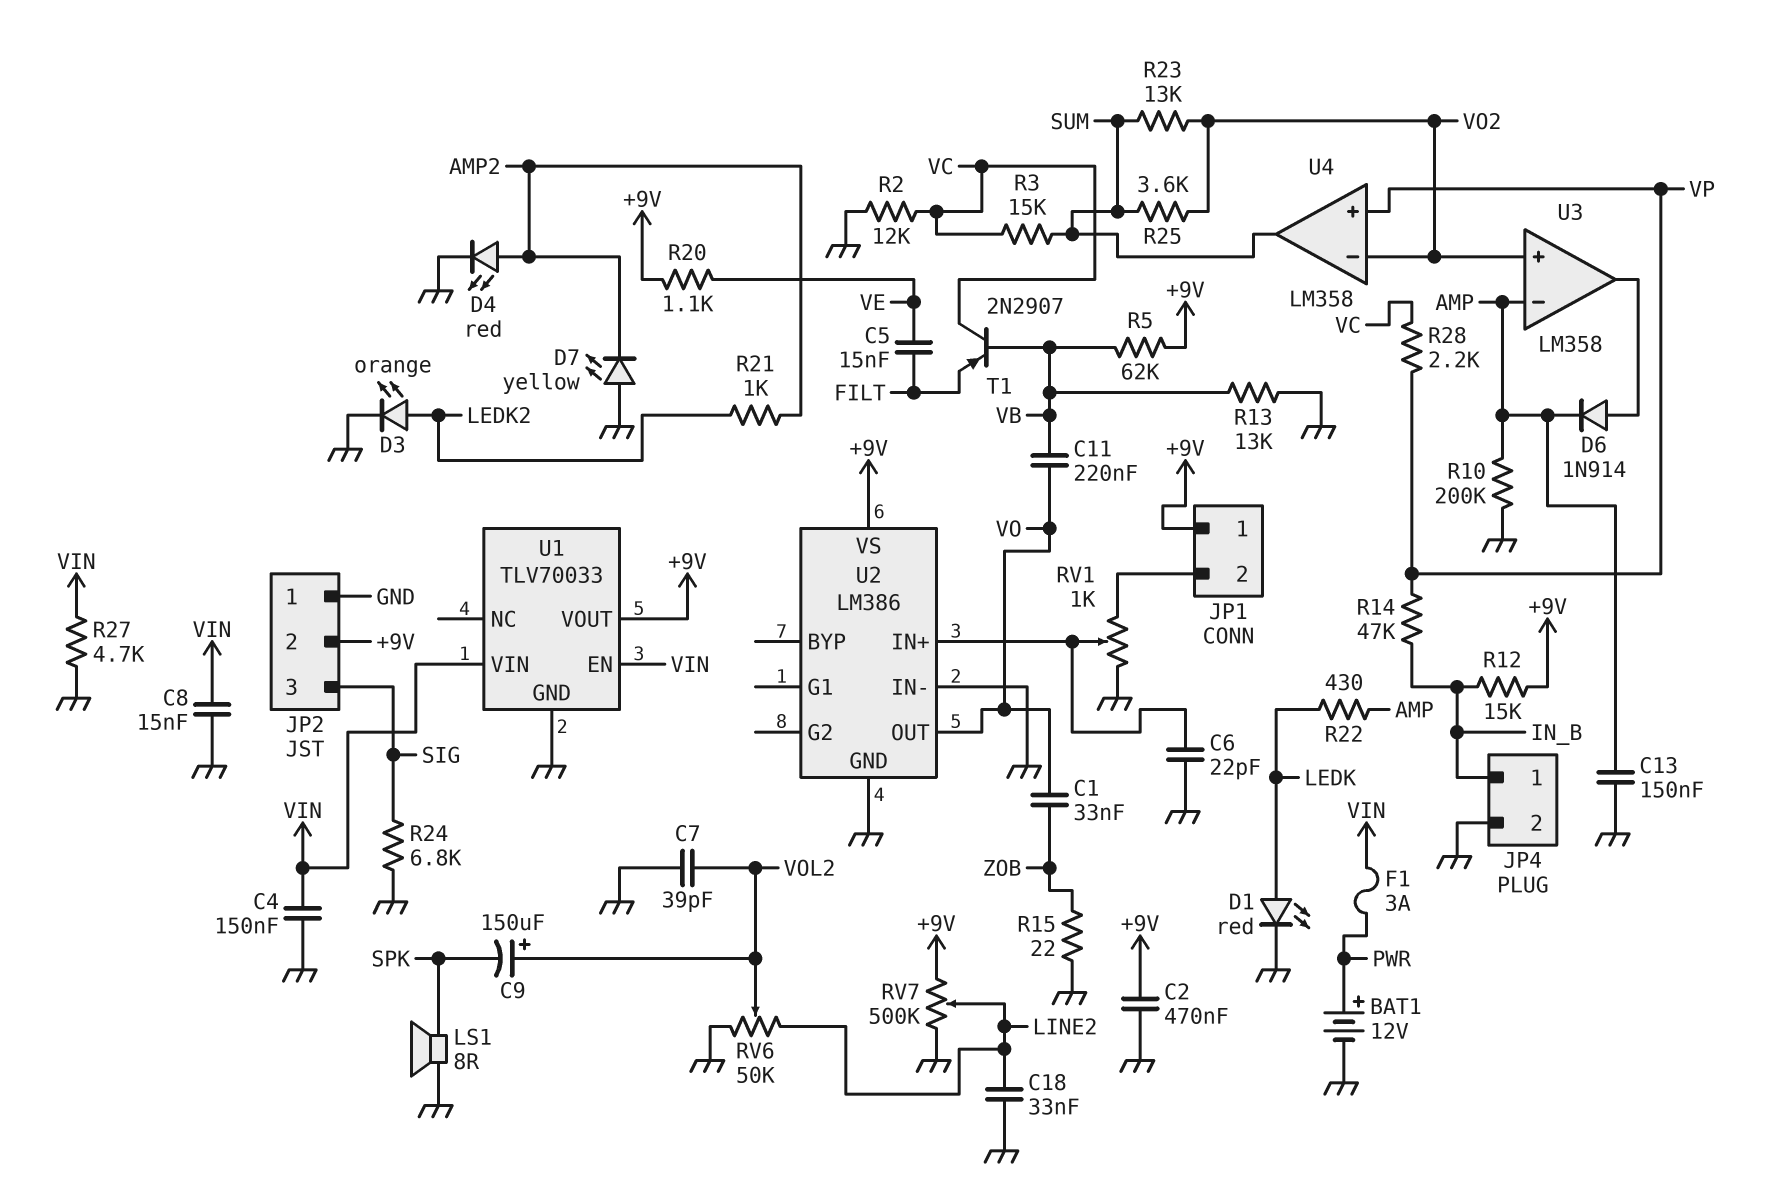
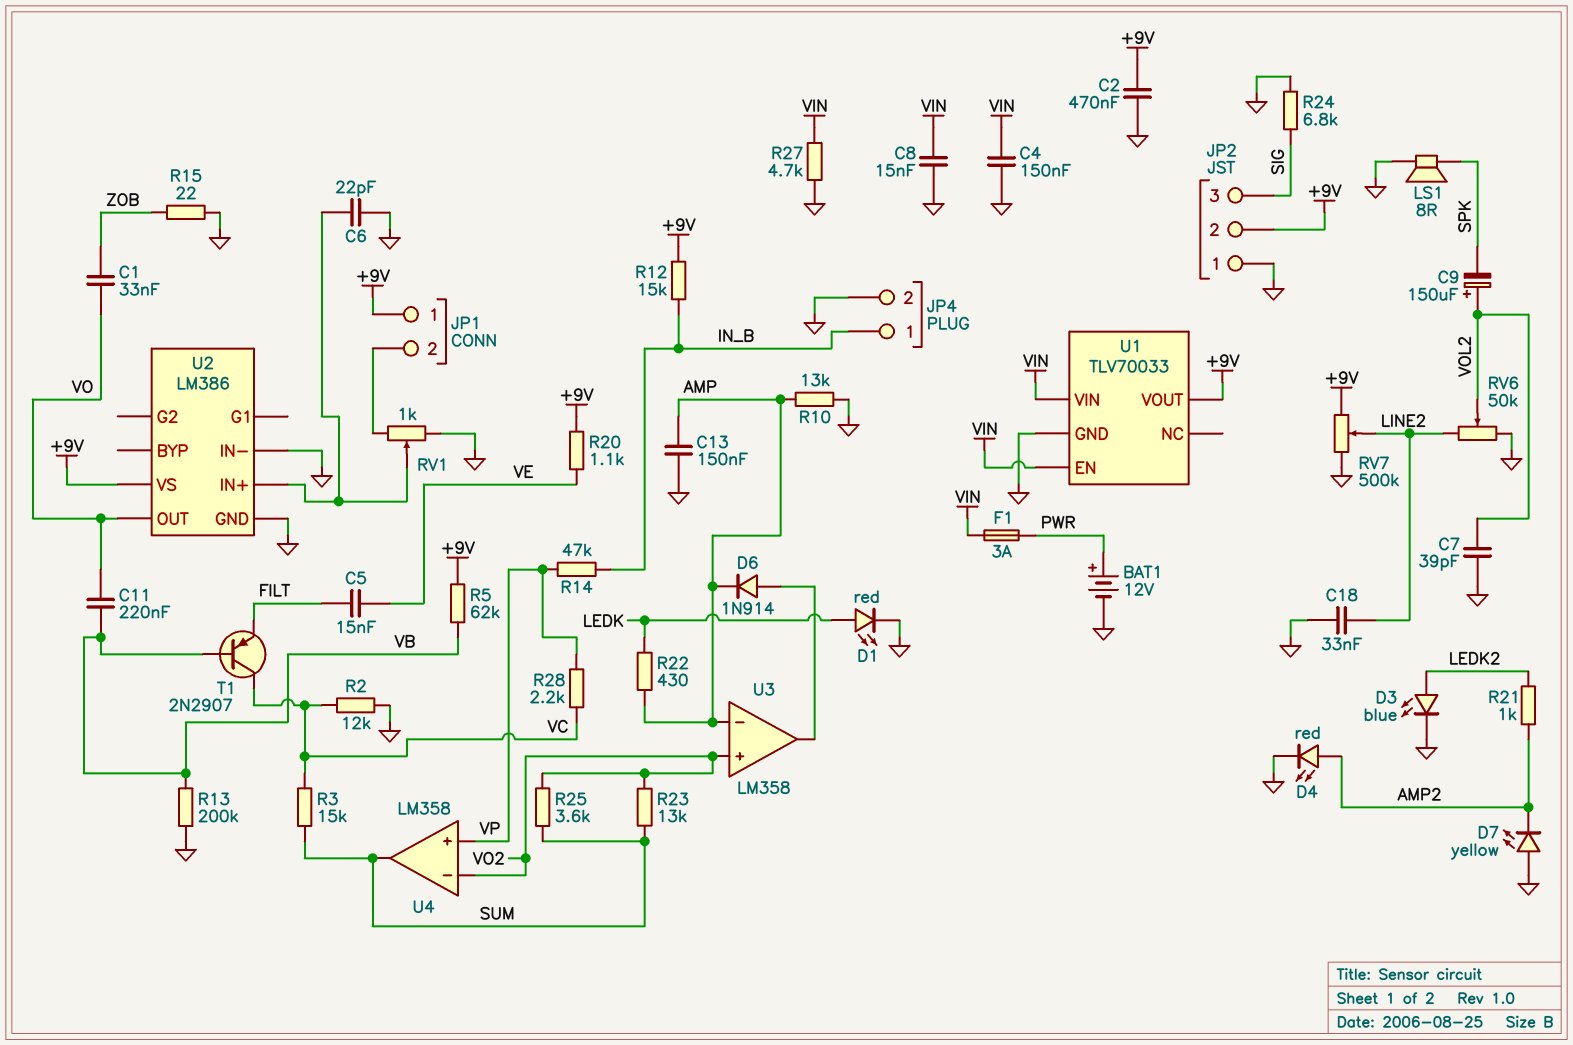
D3: LED orange (A LEDK2, K GND) -> LED blue (A LEDK2, K GND)
R10: 200k (AMP, GND) -> 13k (AMP, GND)
R13: 13k (GND, VB) -> 200k (GND, VB)

